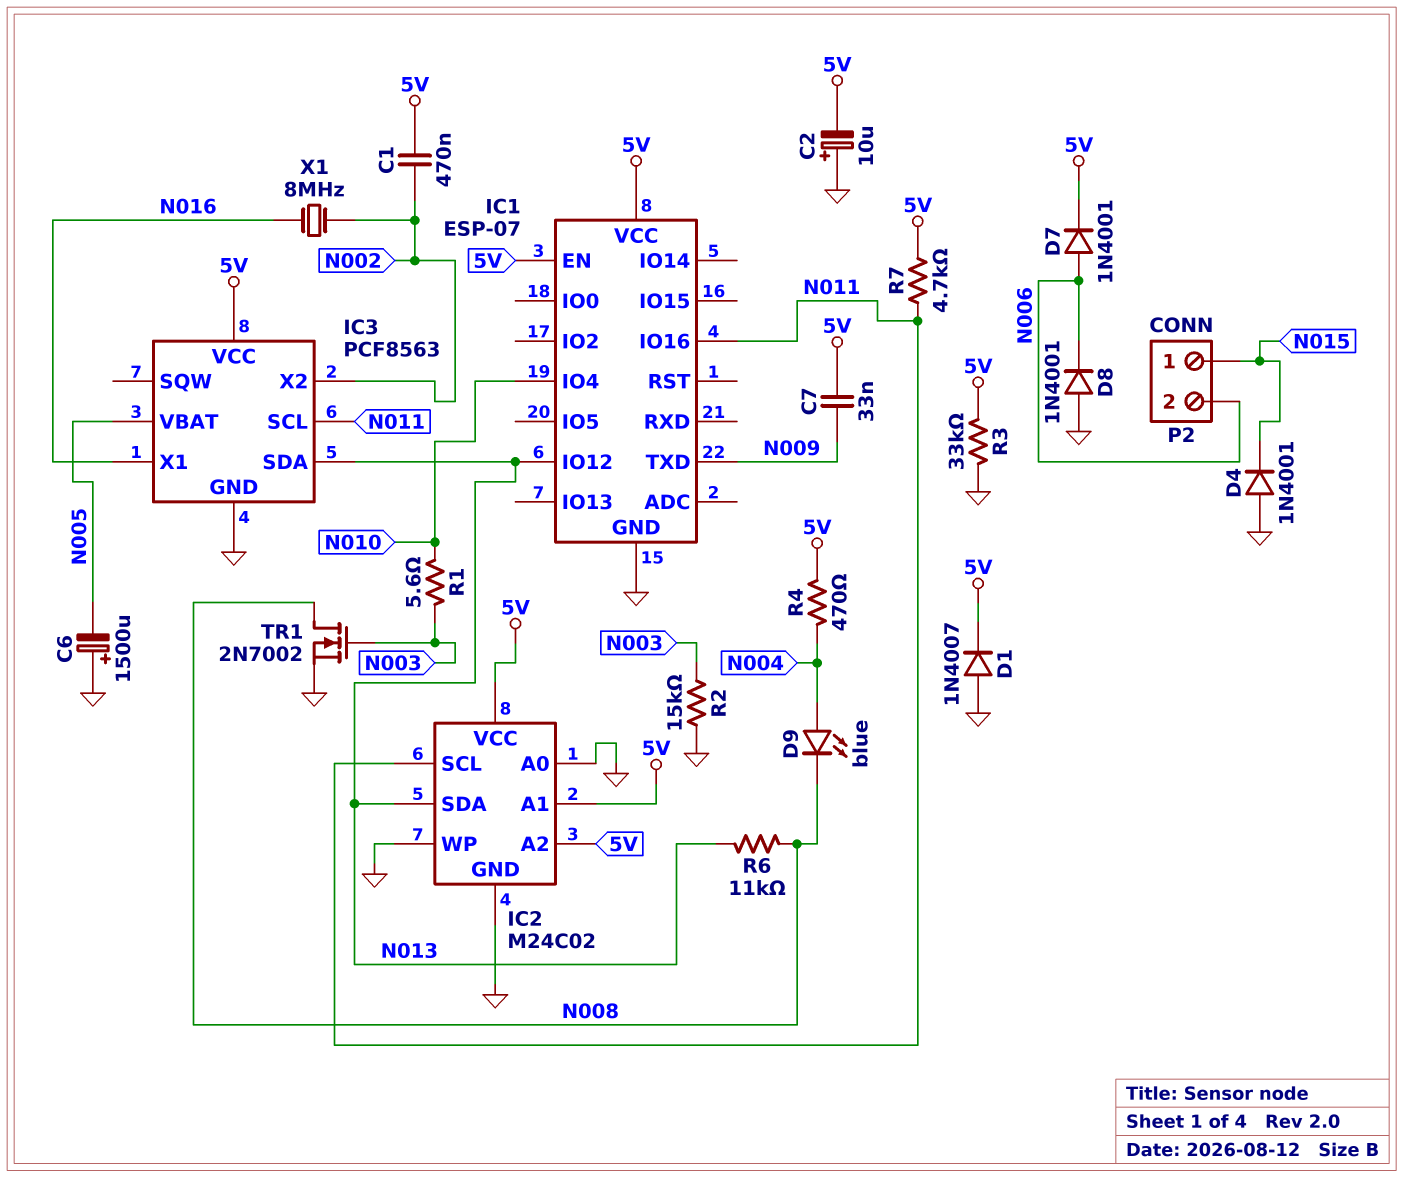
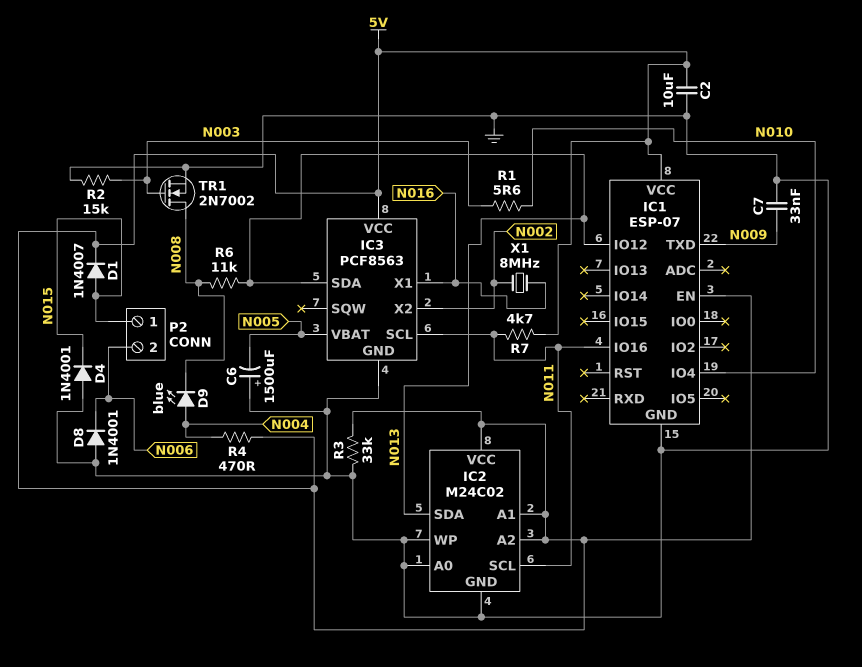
C1: 470nF (5V, N002) -> none
C2: 10uF (plus GND, minus 5V) -> 10uF (5V, GND)
C7: 33nF (5V, N009) -> 33nF (GND, N009)
D1: diode 1N4007 (A GND, K 5V) -> diode 1N4007 (A N015, K 5V)
D7: diode 1N4001 (A N006, K 5V) -> none

